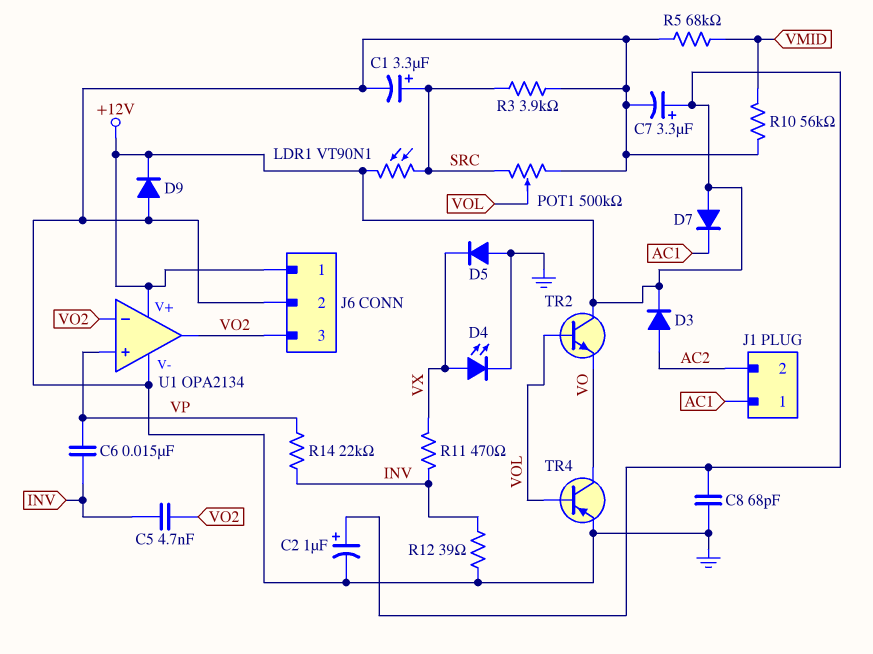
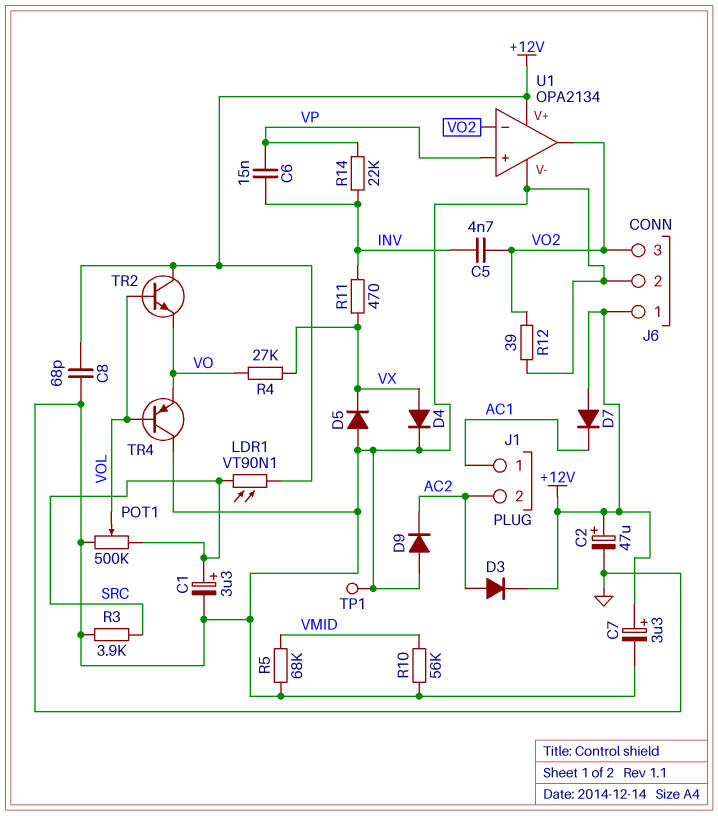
C2: 1uF (plus +12V, minus GND) -> 47uF (plus +12V, minus GND)
D4: LED (A VX, K GND) -> diode (A VX, K GND)
D9: diode (A GND, K +12V) -> diode (A GND, K AC2)
R4: none -> 27k (VO, VX)
R12: 39 (GND, INV) -> 39 (GND, VO2)
TP1: none -> test point (GND)
TR4: PNP (B VOL, C VO, E GND) -> PNP (B VOL, C GND, E VO)

